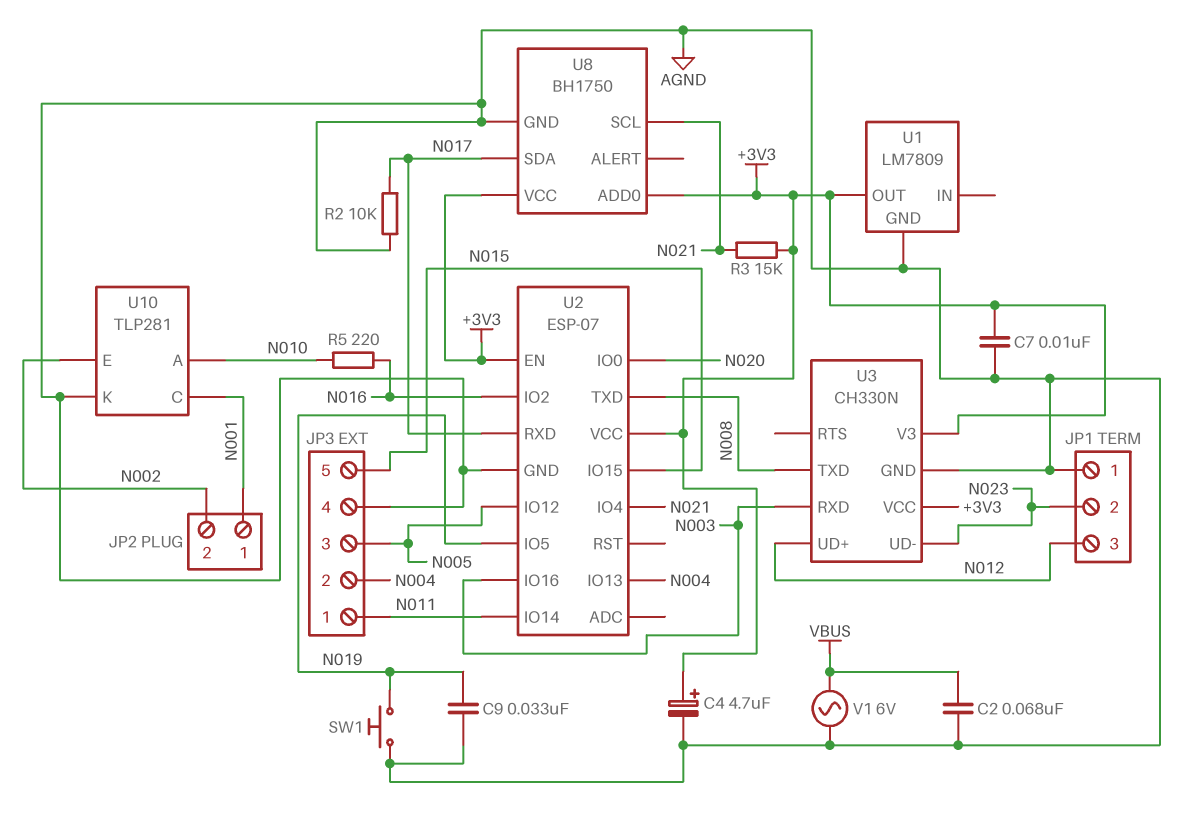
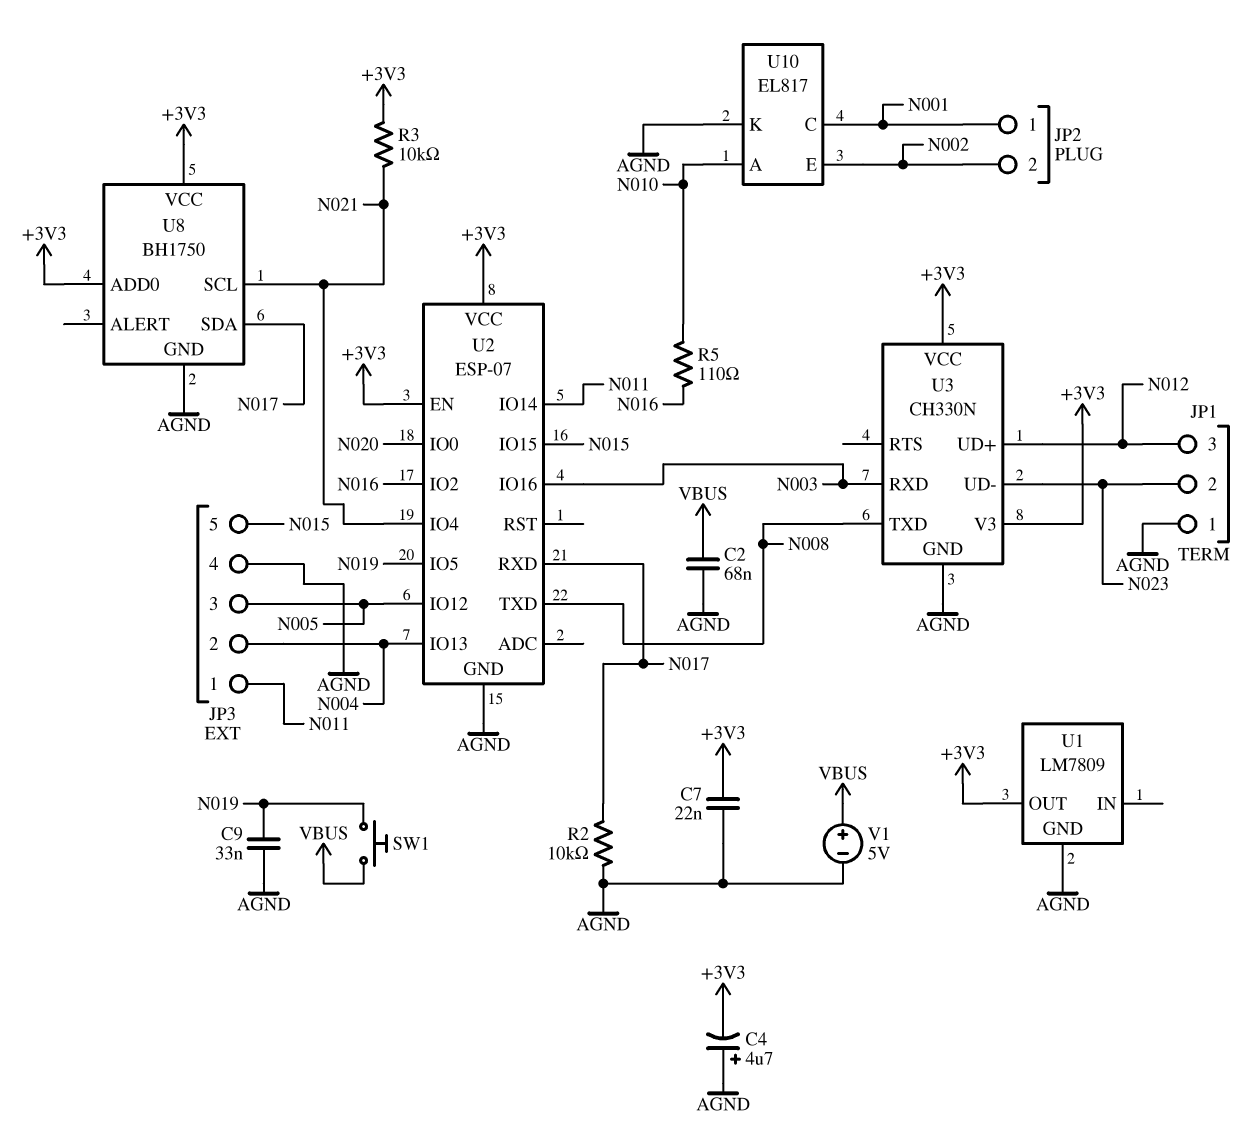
C4: 4.7uF (plus +3V3, minus AGND) -> 4.7uF (plus AGND, minus +3V3)
C7: 10nF (+3V3, AGND) -> 22nF (+3V3, AGND)
R3: 15k (+3V3, N021) -> 10k (+3V3, N021)
R5: 220 (N010, N016) -> 110 (N010, N016)
SW1: button (AGND, N019) -> button (N019, VBUS)
U10: TLP281 -> EL817
V1: AC 6V (AGND, VBUS) -> 5V (plus VBUS, minus AGND)

